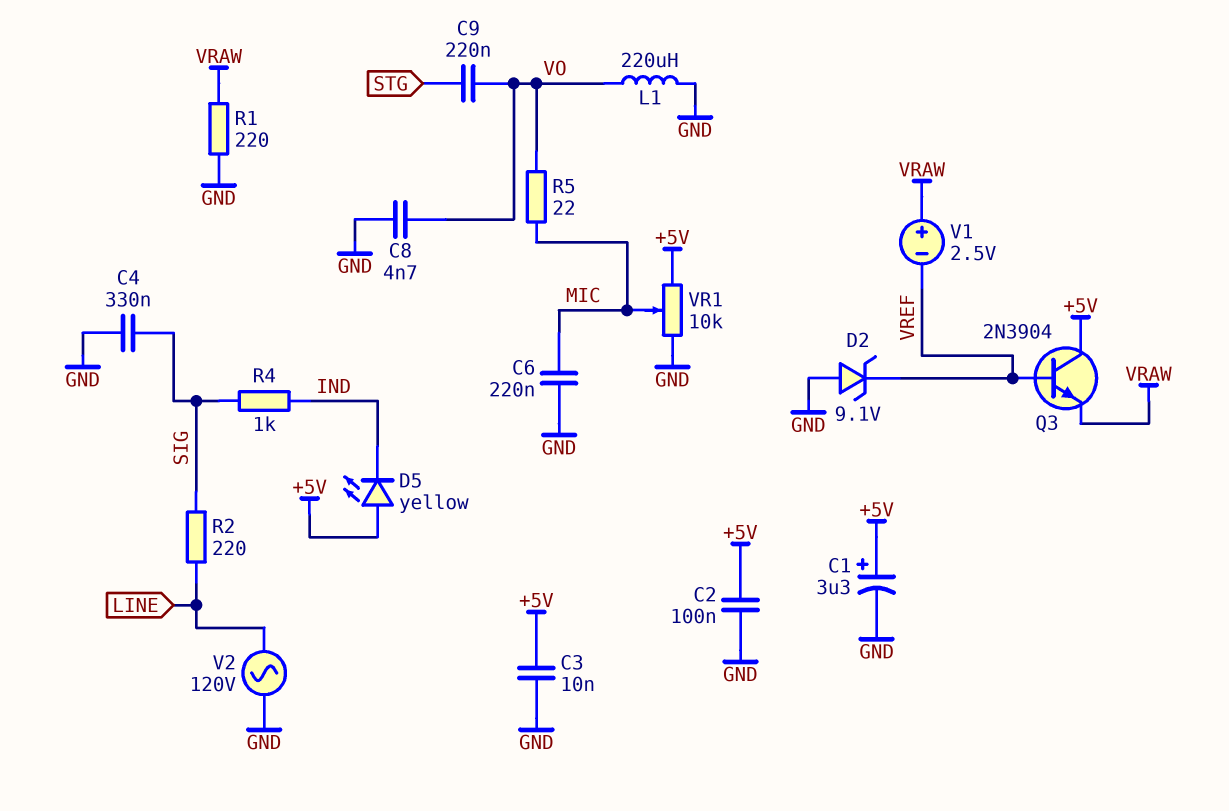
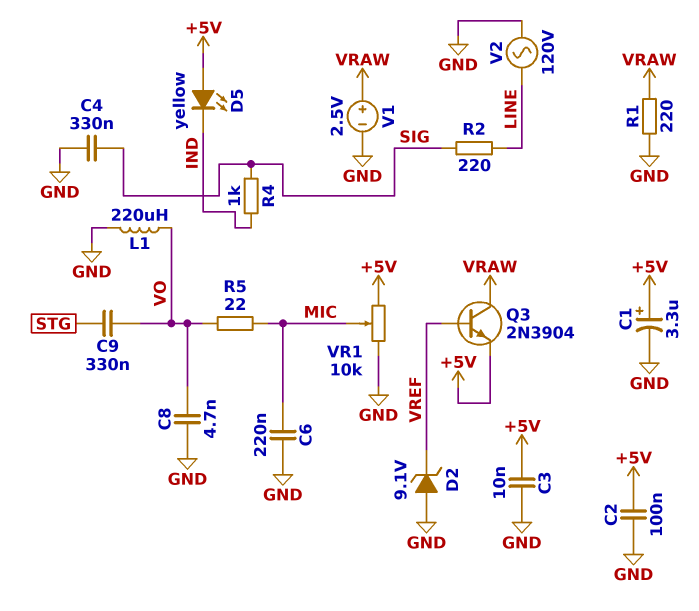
C9: 220nF (STG, VO) -> 330nF (STG, VO)
Q3: NPN 2N3904 (B VREF, C +5V, E VRAW) -> NPN 2N3904 (B VREF, C VRAW, E +5V)
V1: 2.5V (plus VRAW, minus VREF) -> 2.5V (plus VRAW, minus GND)

